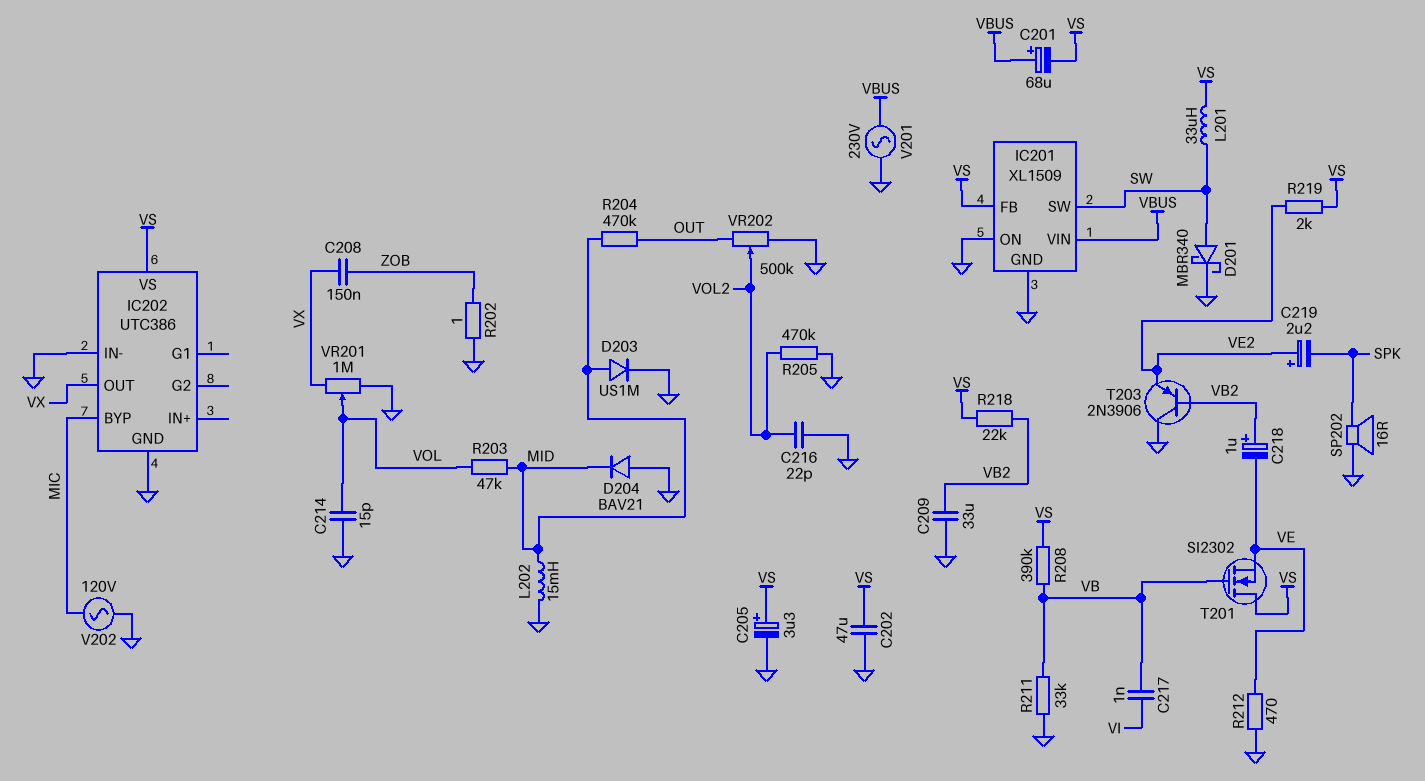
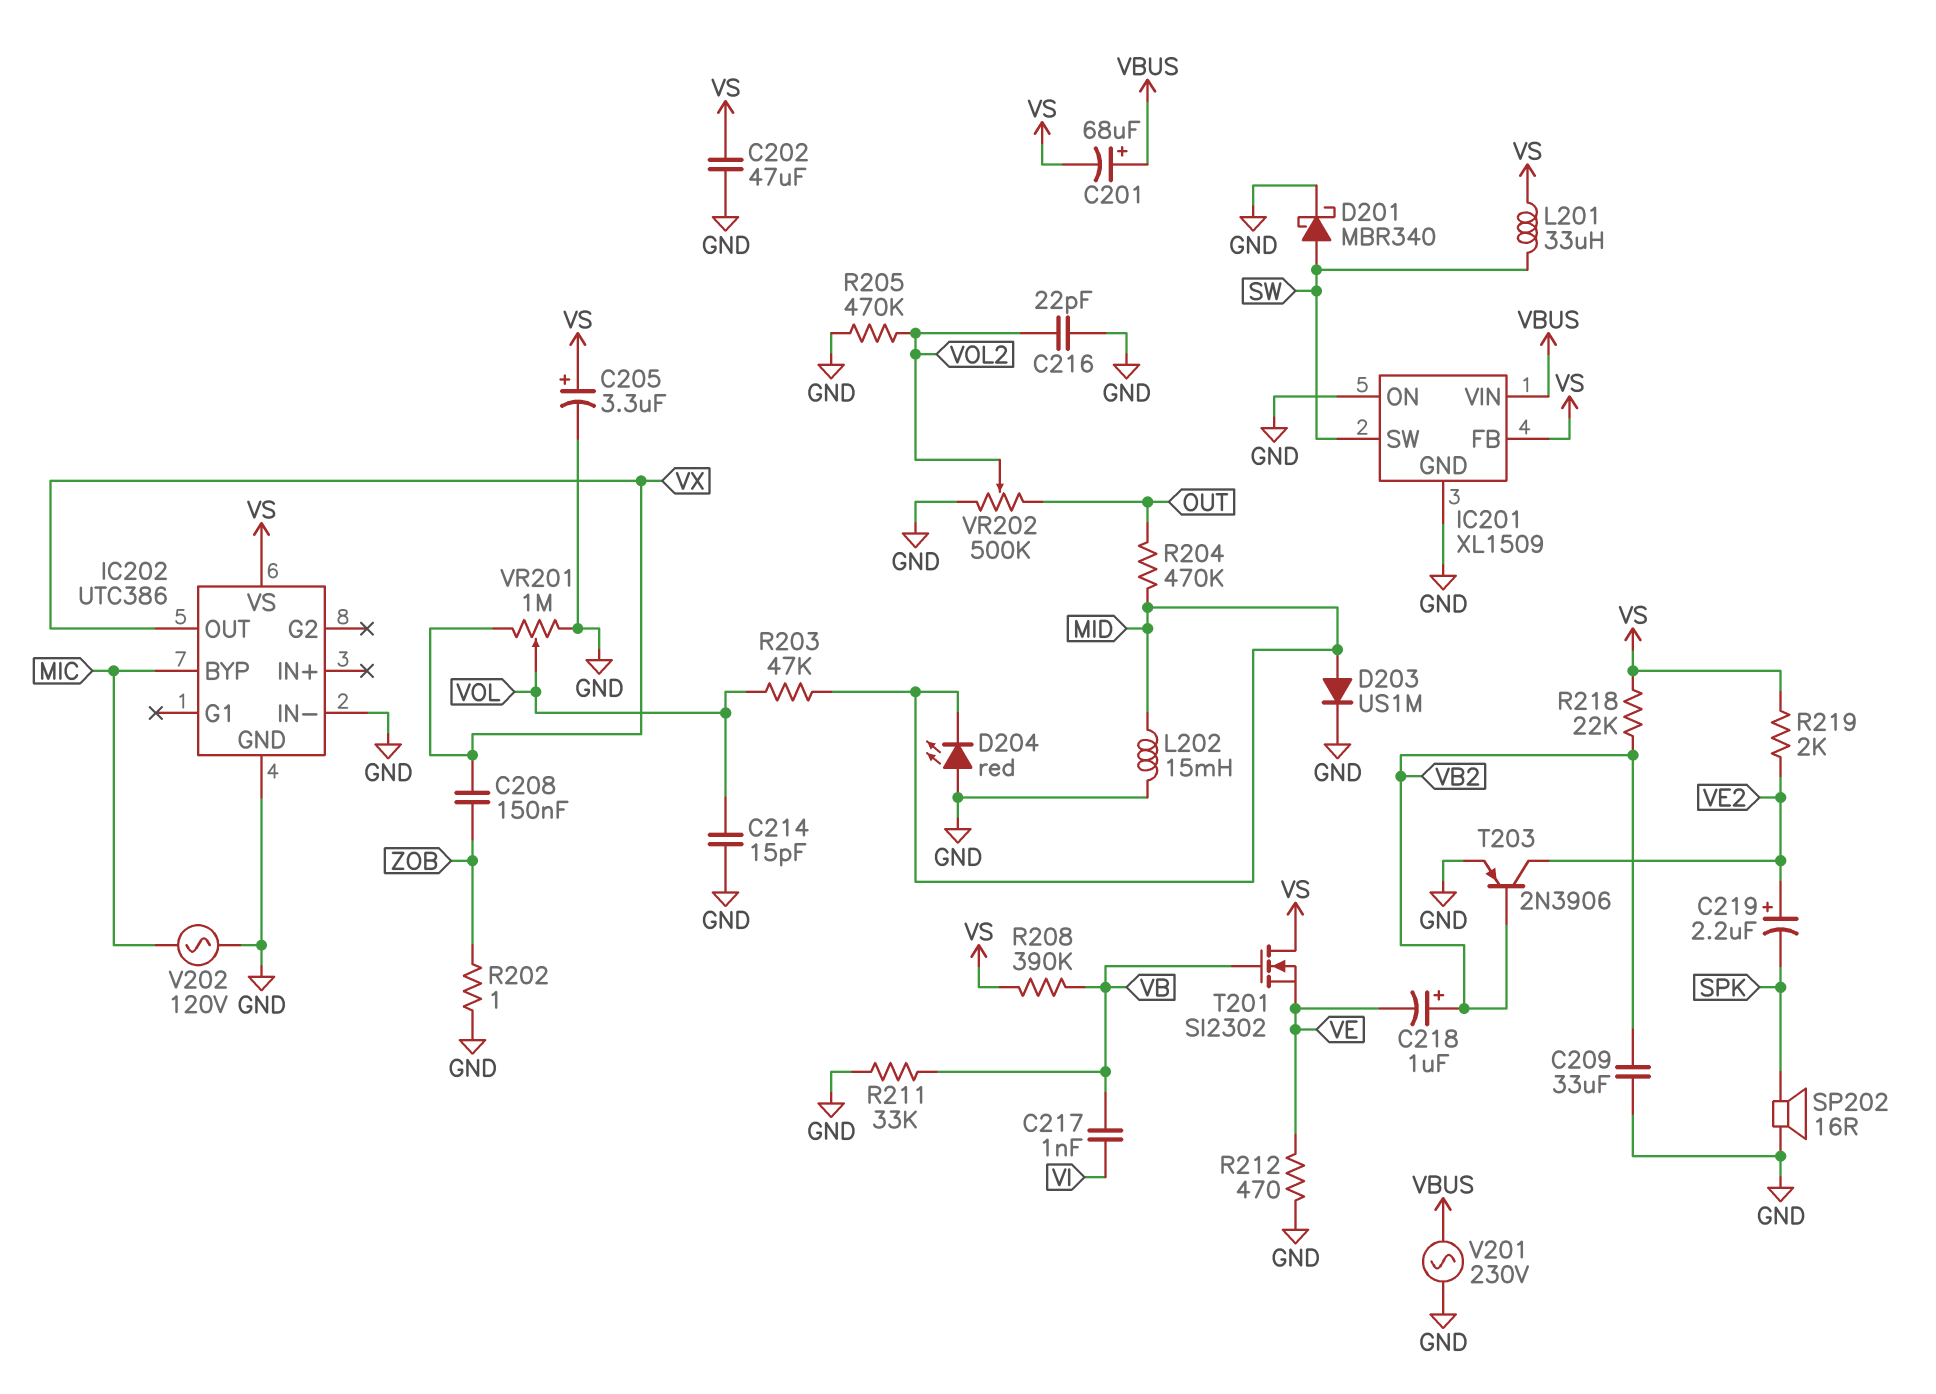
D204: diode BAV21 (A GND, K MID) -> LED red (A GND, K MID)
T203: PNP 2N3906 (B VB2, C GND, E VE2) -> PNP 2N3906 (B VB2, C VE2, E GND)

